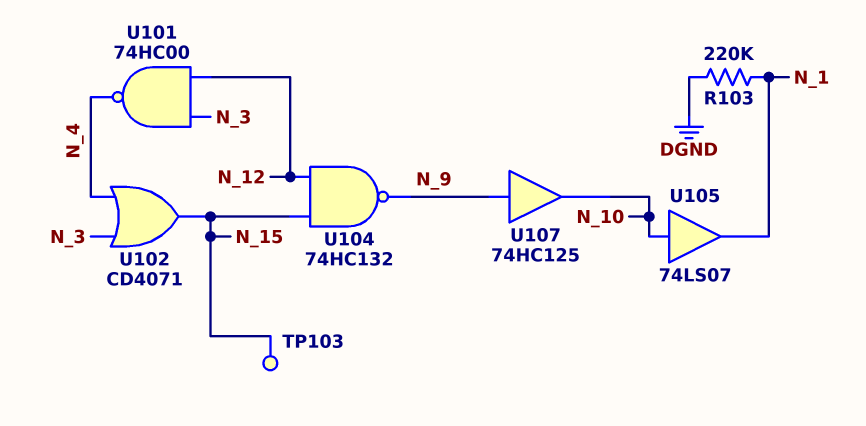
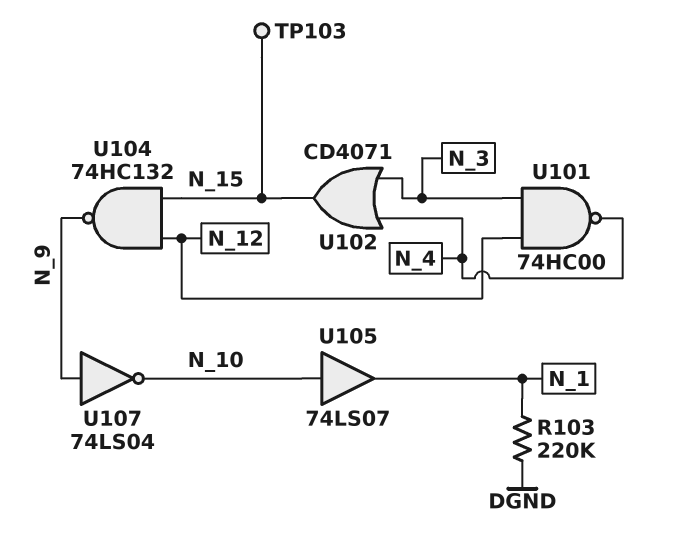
U107: buffer 74HC125 (in N_9, out N_10) -> NOT 74LS04 (in N_9, out N_10)

